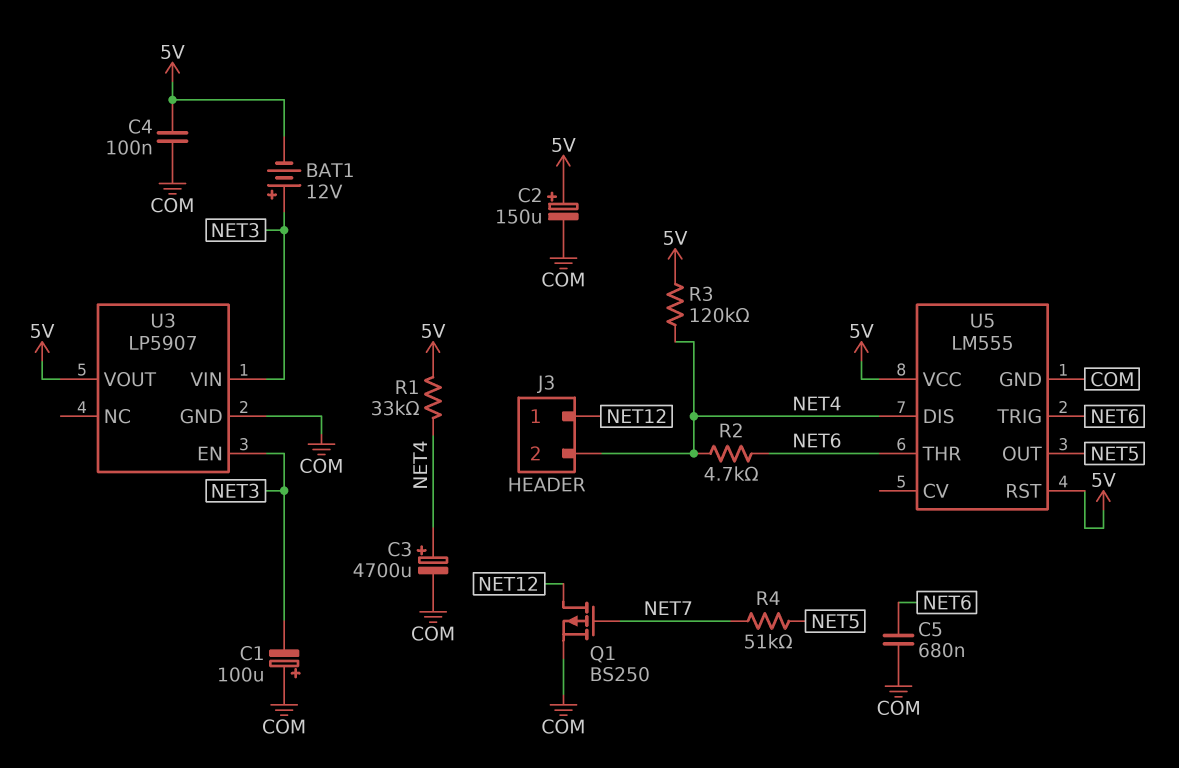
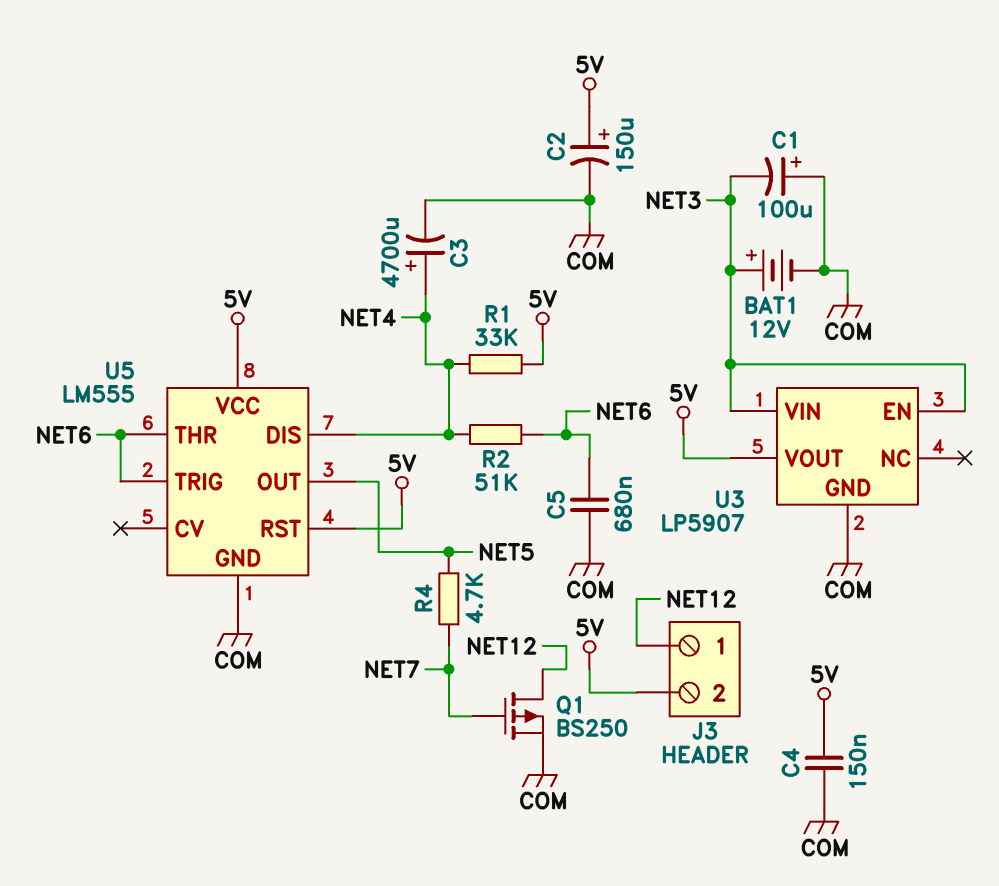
BAT1: 12V (plus NET3, minus 5V) -> 12V (plus NET3, minus COM)
C4: 100nF (5V, COM) -> 150nF (5V, COM)
J3 pin 2: NET4 -> 5V
R2: 4.7k (NET4, NET6) -> 51k (NET4, NET6)
R3: 120k (5V, NET4) -> none
R4: 51k (NET5, NET7) -> 4.7k (NET5, NET7)

